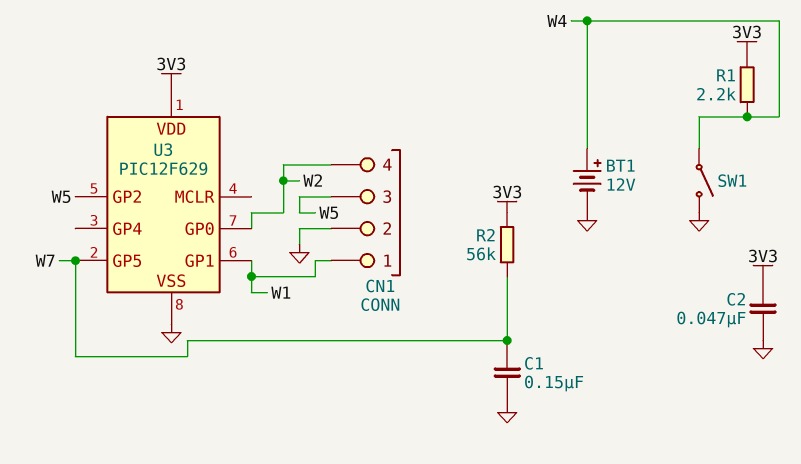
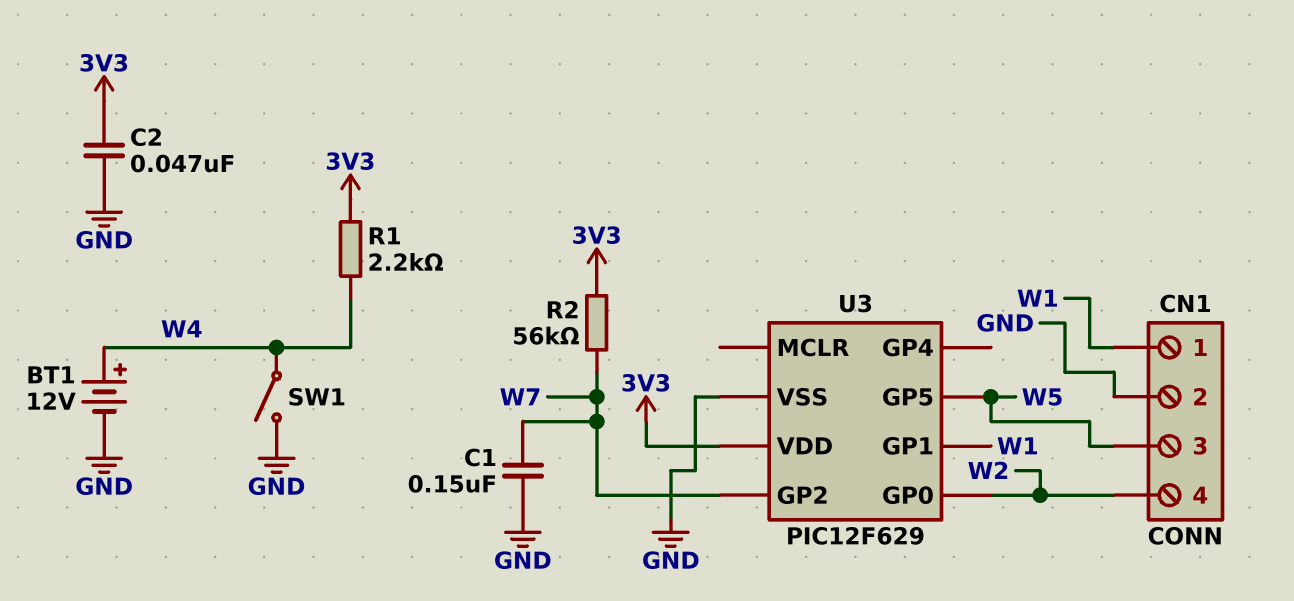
U3 pin GP2: W5 -> W7
U3 pin GP5: W7 -> W5

